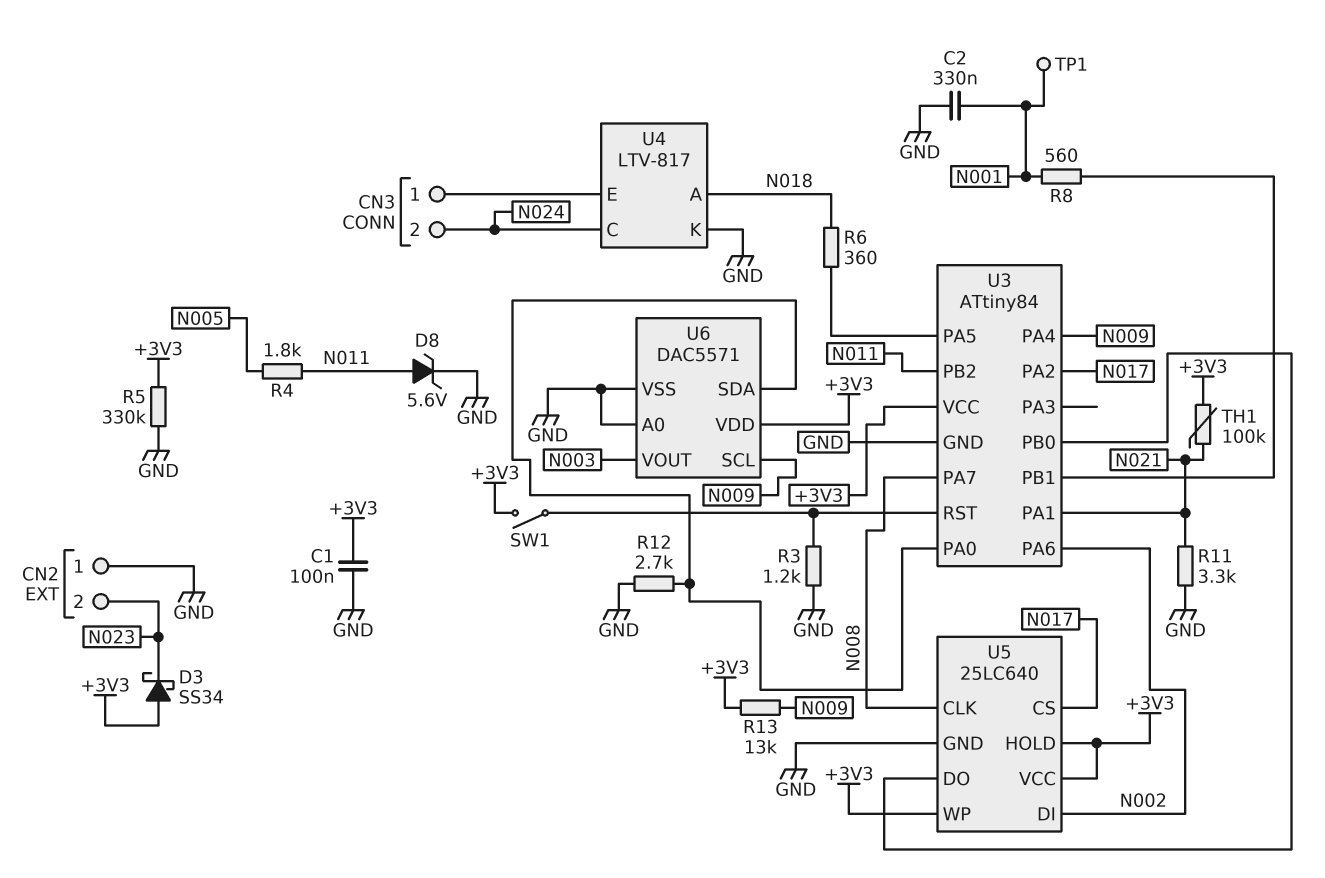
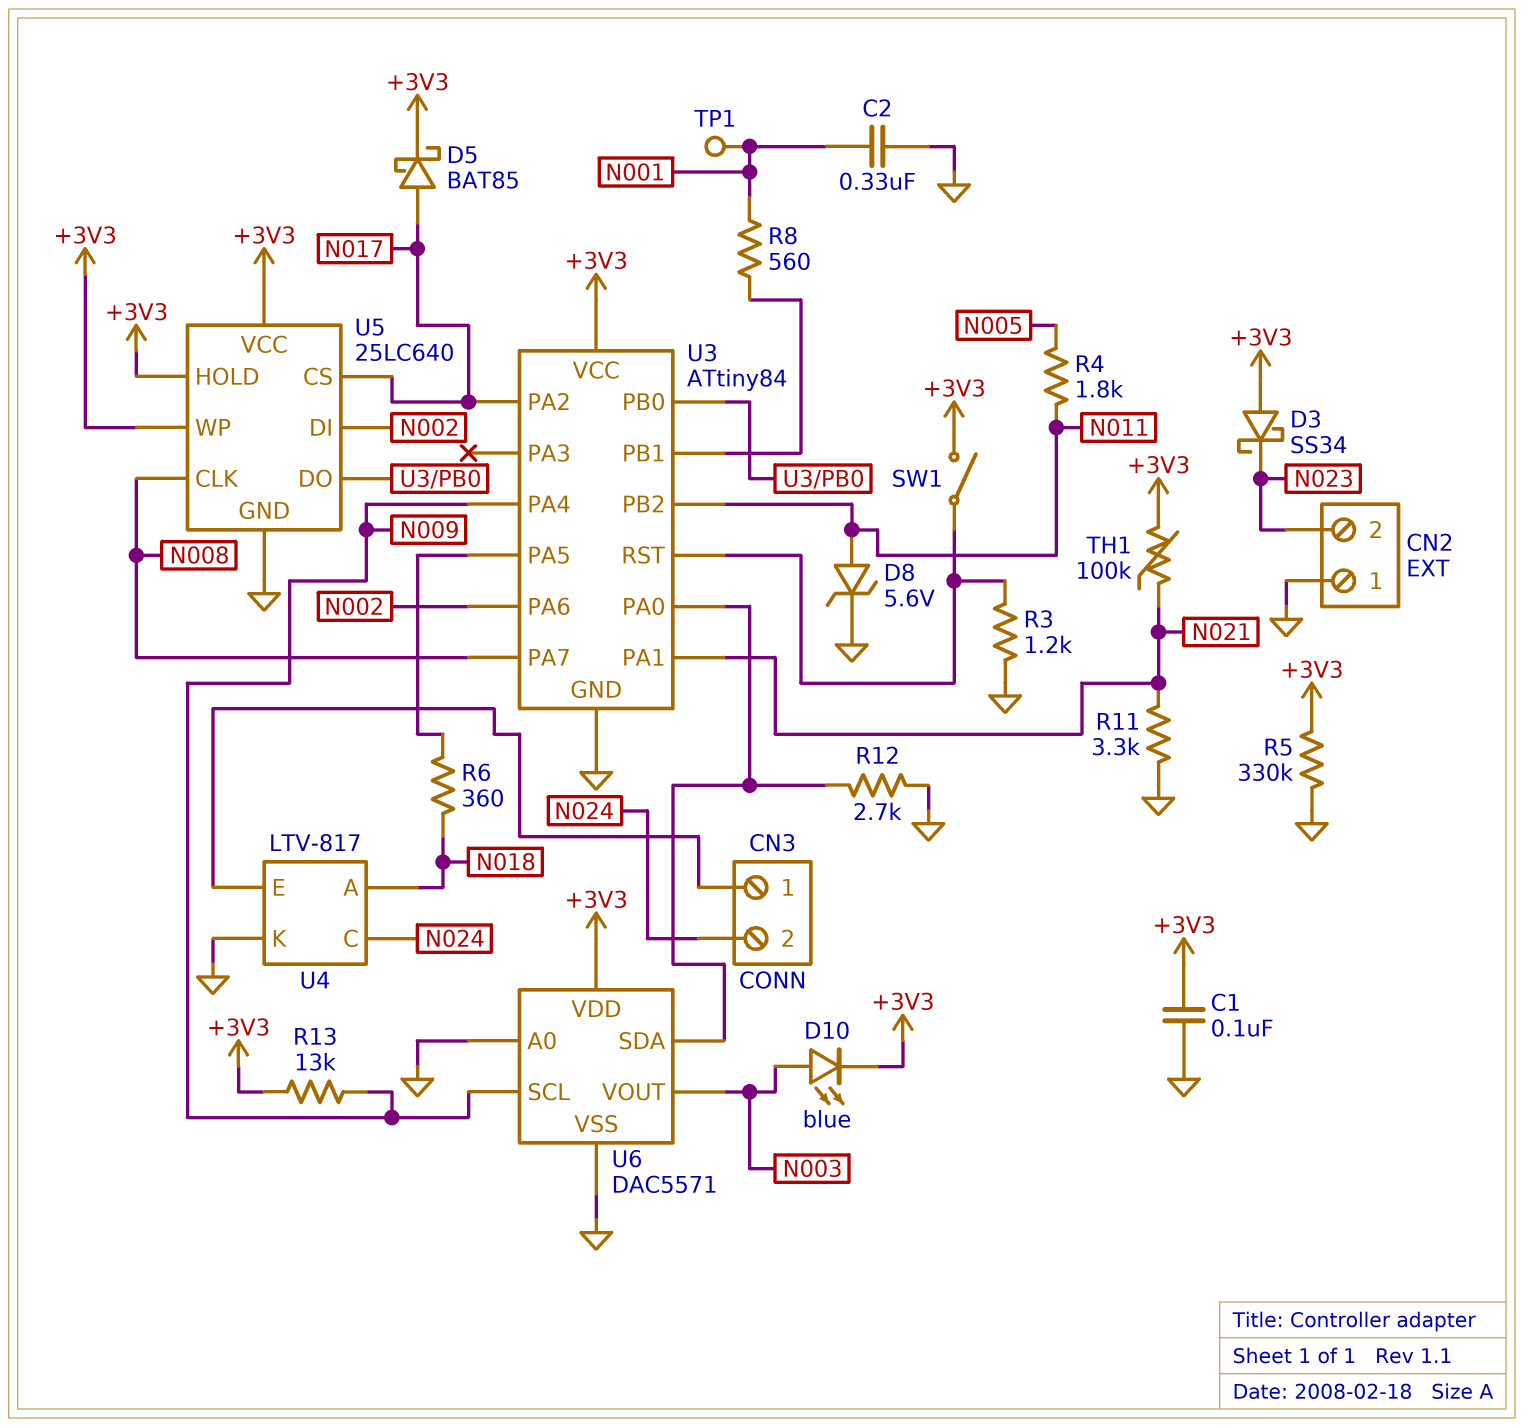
D5: none -> schottky BAT85 (A N017, K +3V3)
D10: none -> LED blue (A N003, K +3V3)

